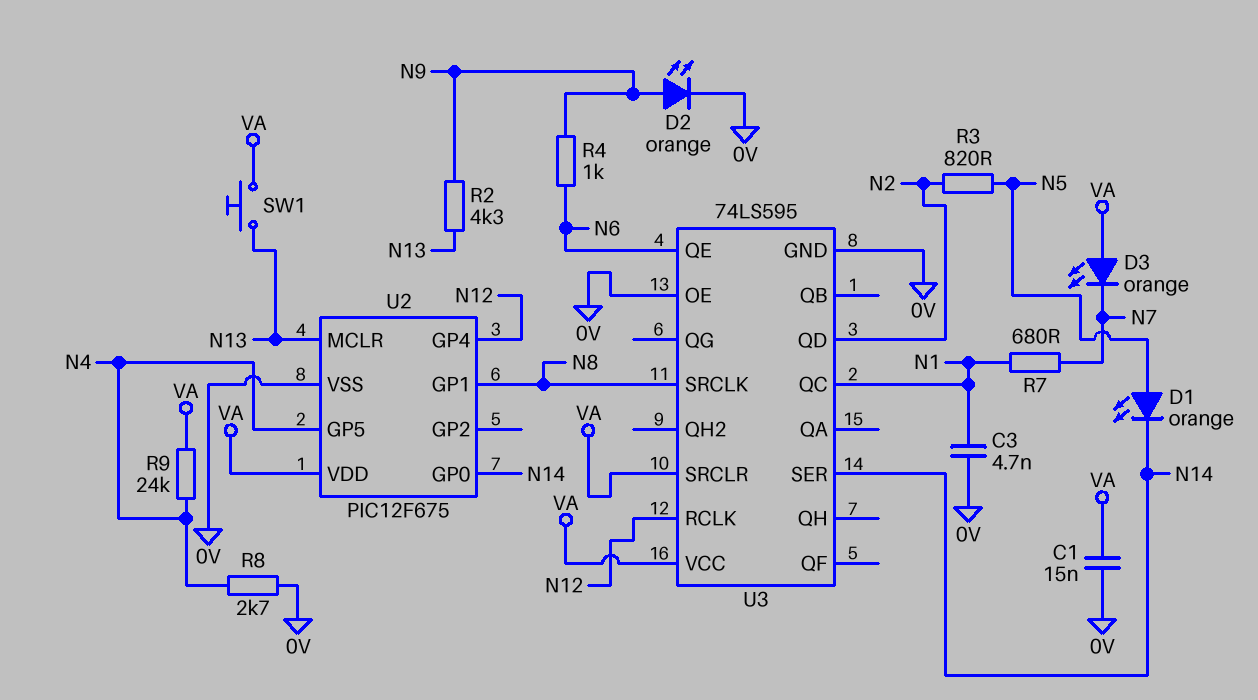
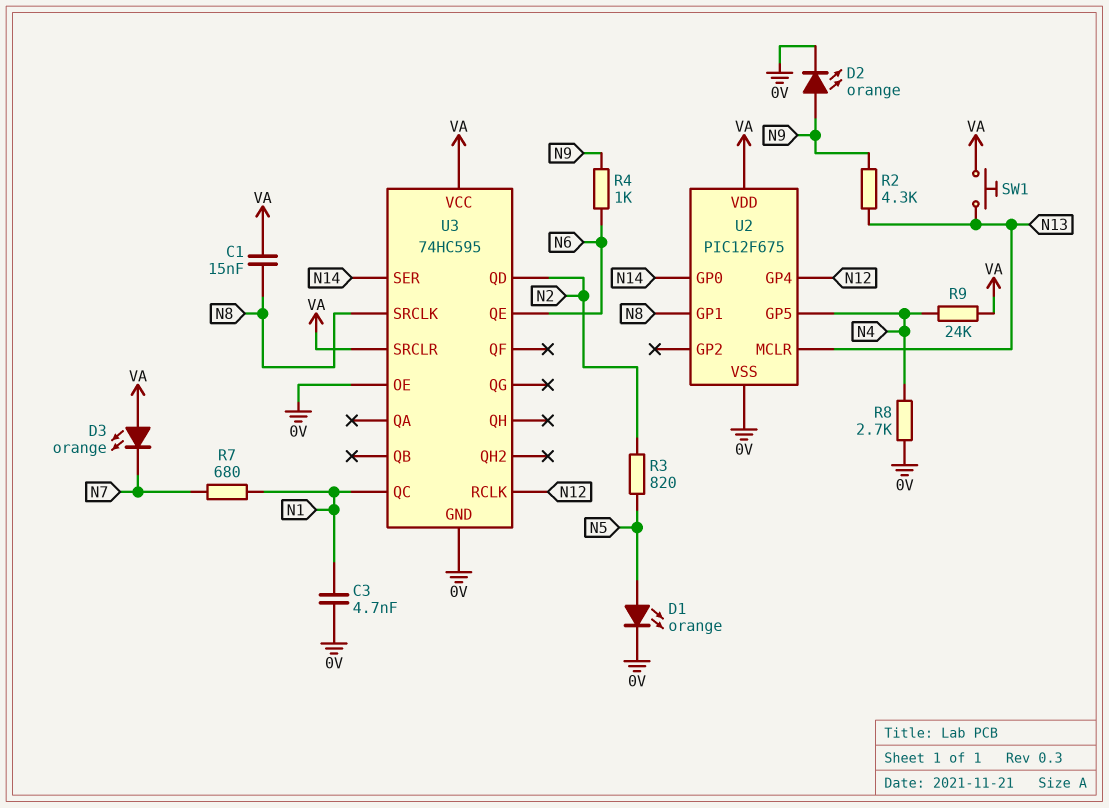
C1: 15nF (0V, VA) -> 15nF (N8, VA)
D1: LED orange (A N5, K N14) -> LED orange (A N5, K 0V)
U3: 74LS595 -> 74HC595

